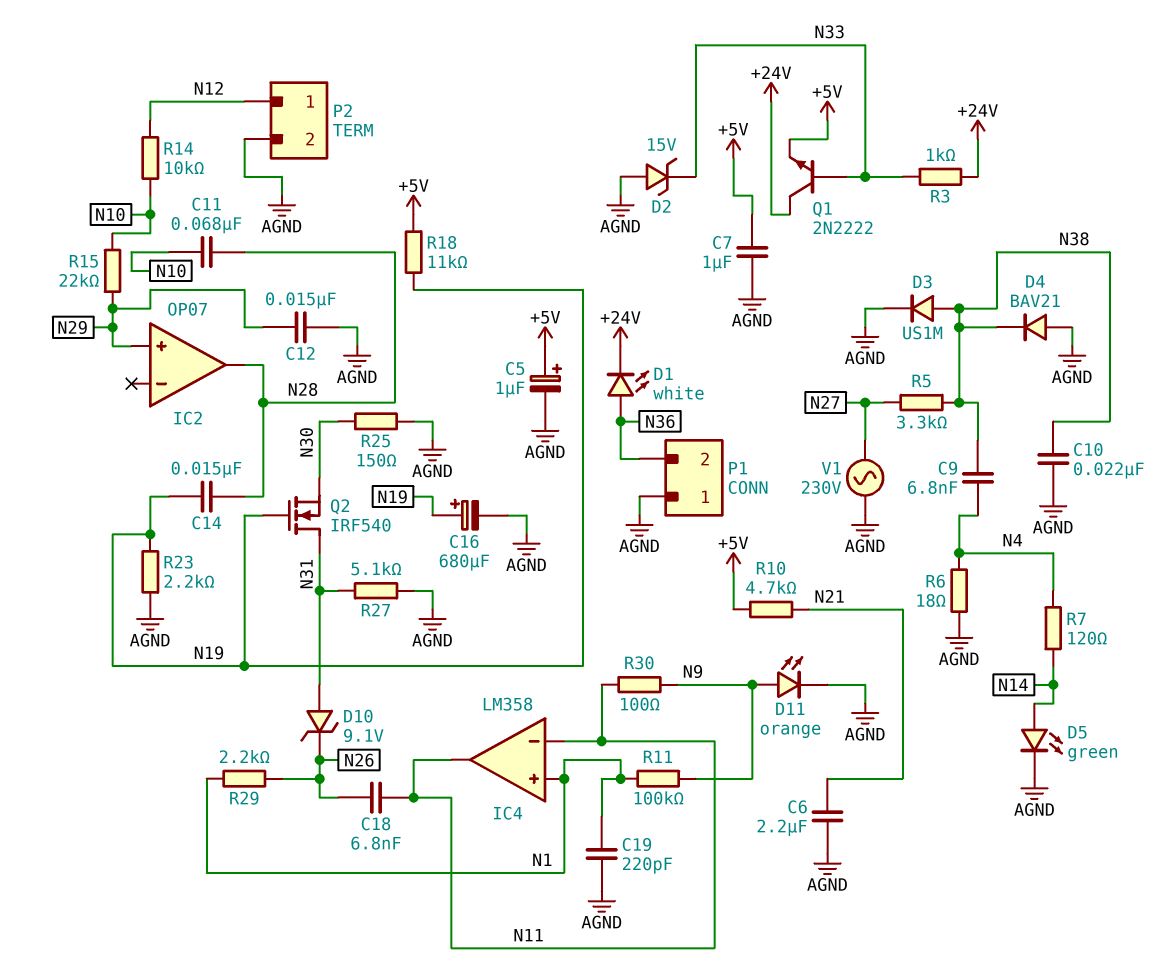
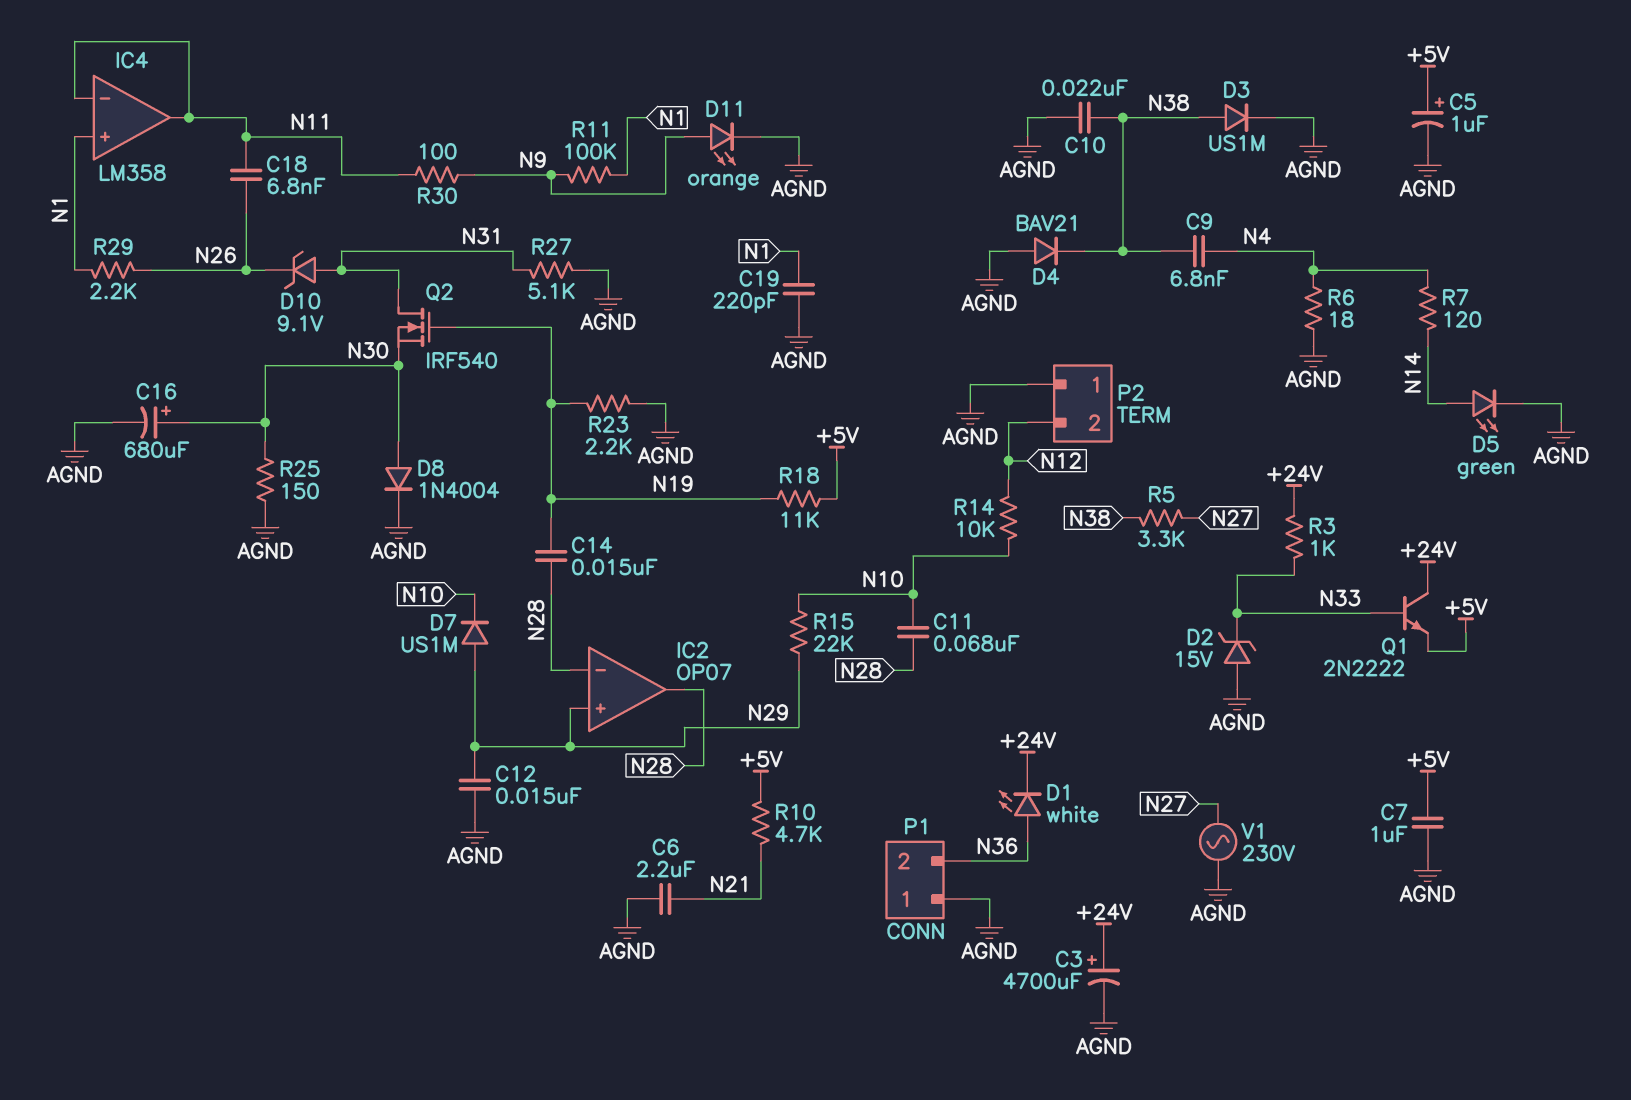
C3: none -> 4700uF (plus +24V, minus AGND)
C16: 680uF (plus N19, minus AGND) -> 680uF (plus N30, minus AGND)
D7: none -> diode US1M (A N29, K N10)
D8: none -> diode 1N4004 (A N30, K AGND)
IC2 pin in-: none -> N28
P2 pin 1: N12 -> AGND
P2 pin 2: AGND -> N12

